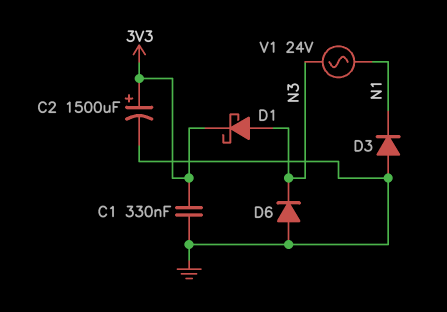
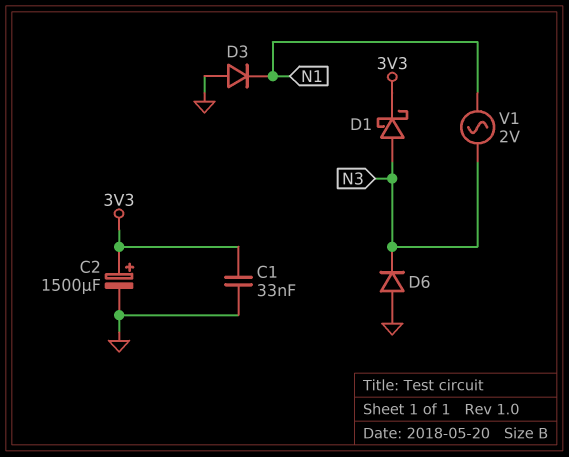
C1: 330nF (3V3, GND) -> 33nF (3V3, GND)
V1: AC 24V (N1, N3) -> AC 2V (N1, N3)

